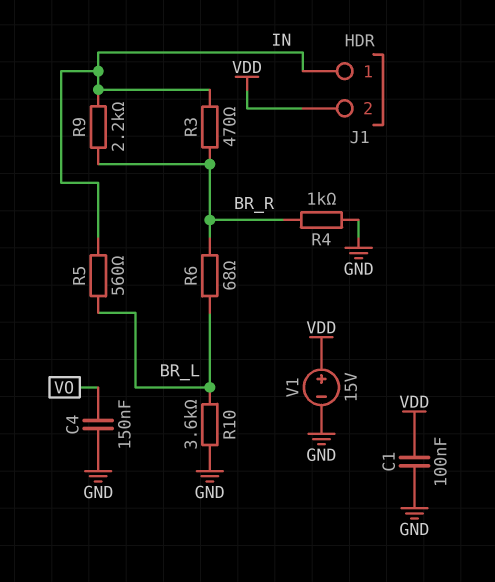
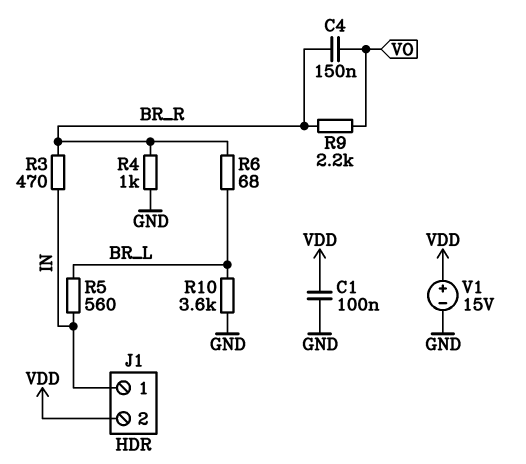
C4: 150nF (GND, VO) -> 150nF (BR_R, VO)
R9: 2.2k (BR_R, IN) -> 2.2k (BR_R, VO)

